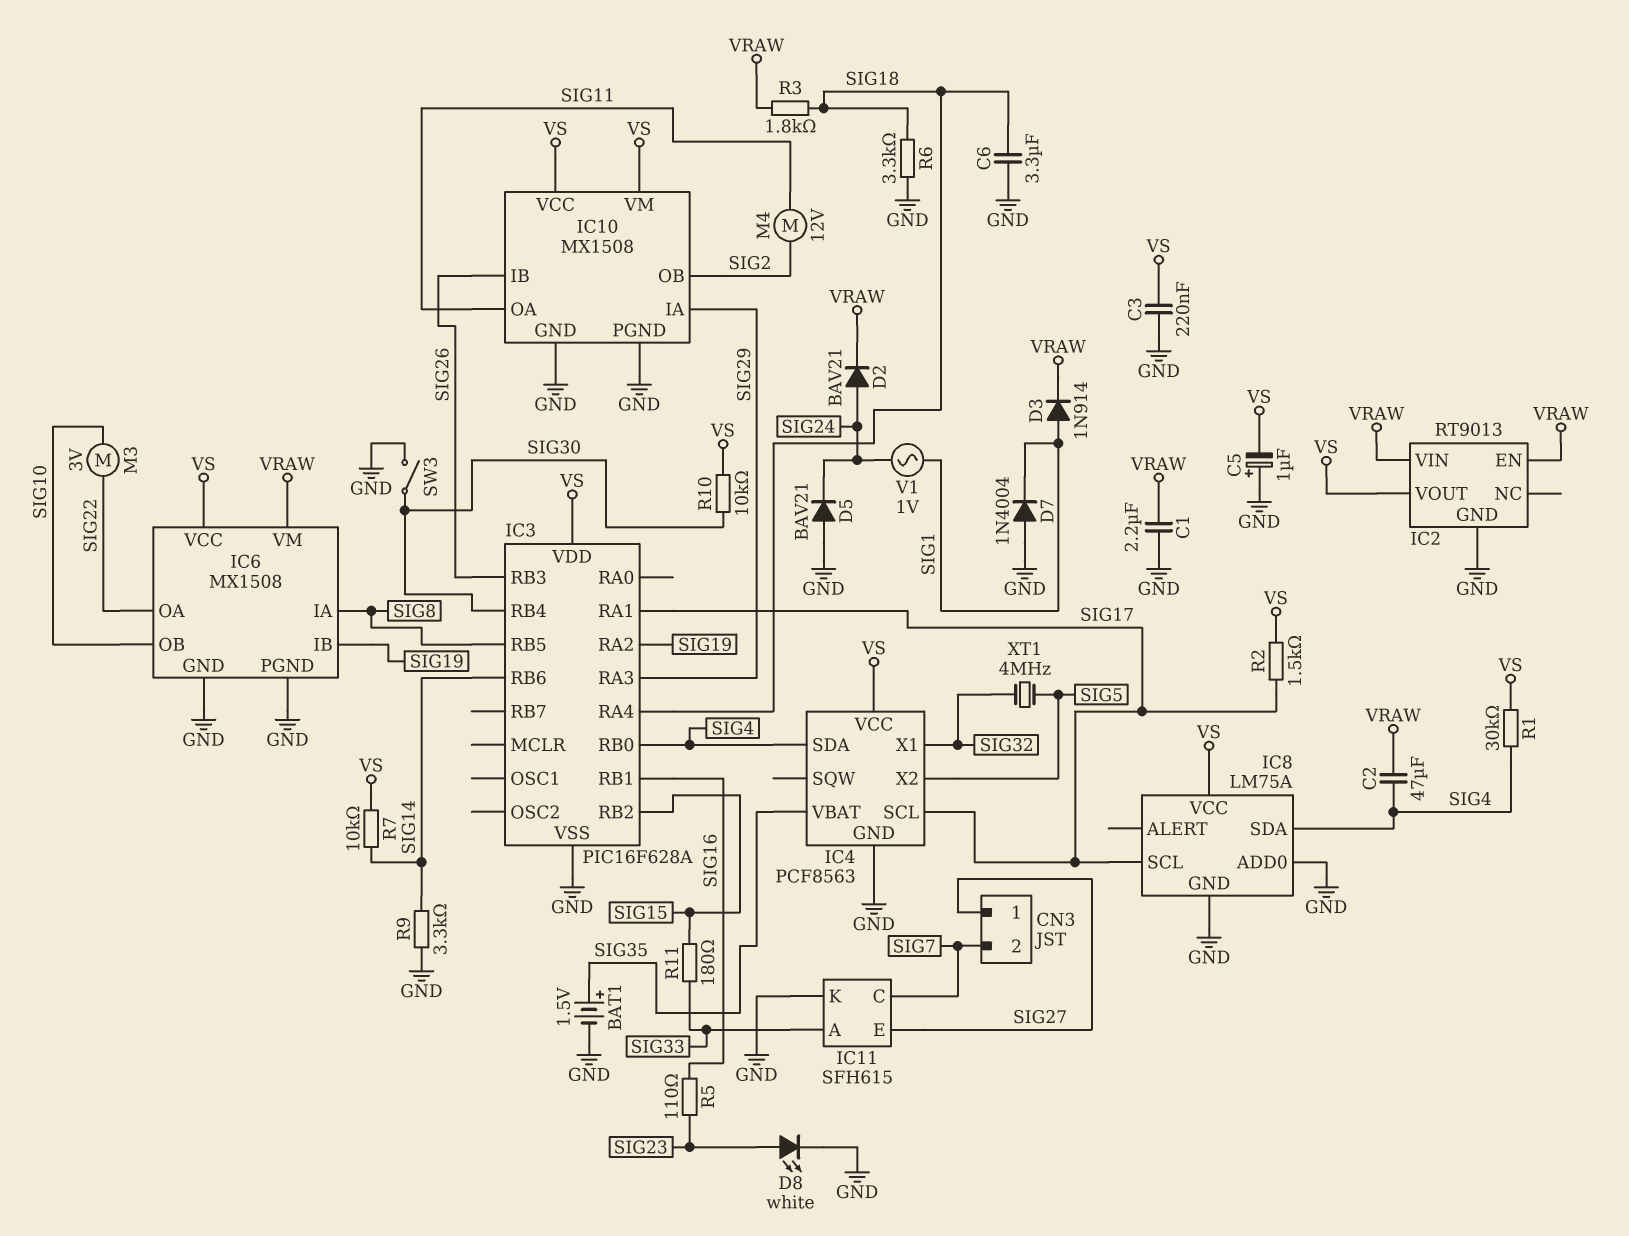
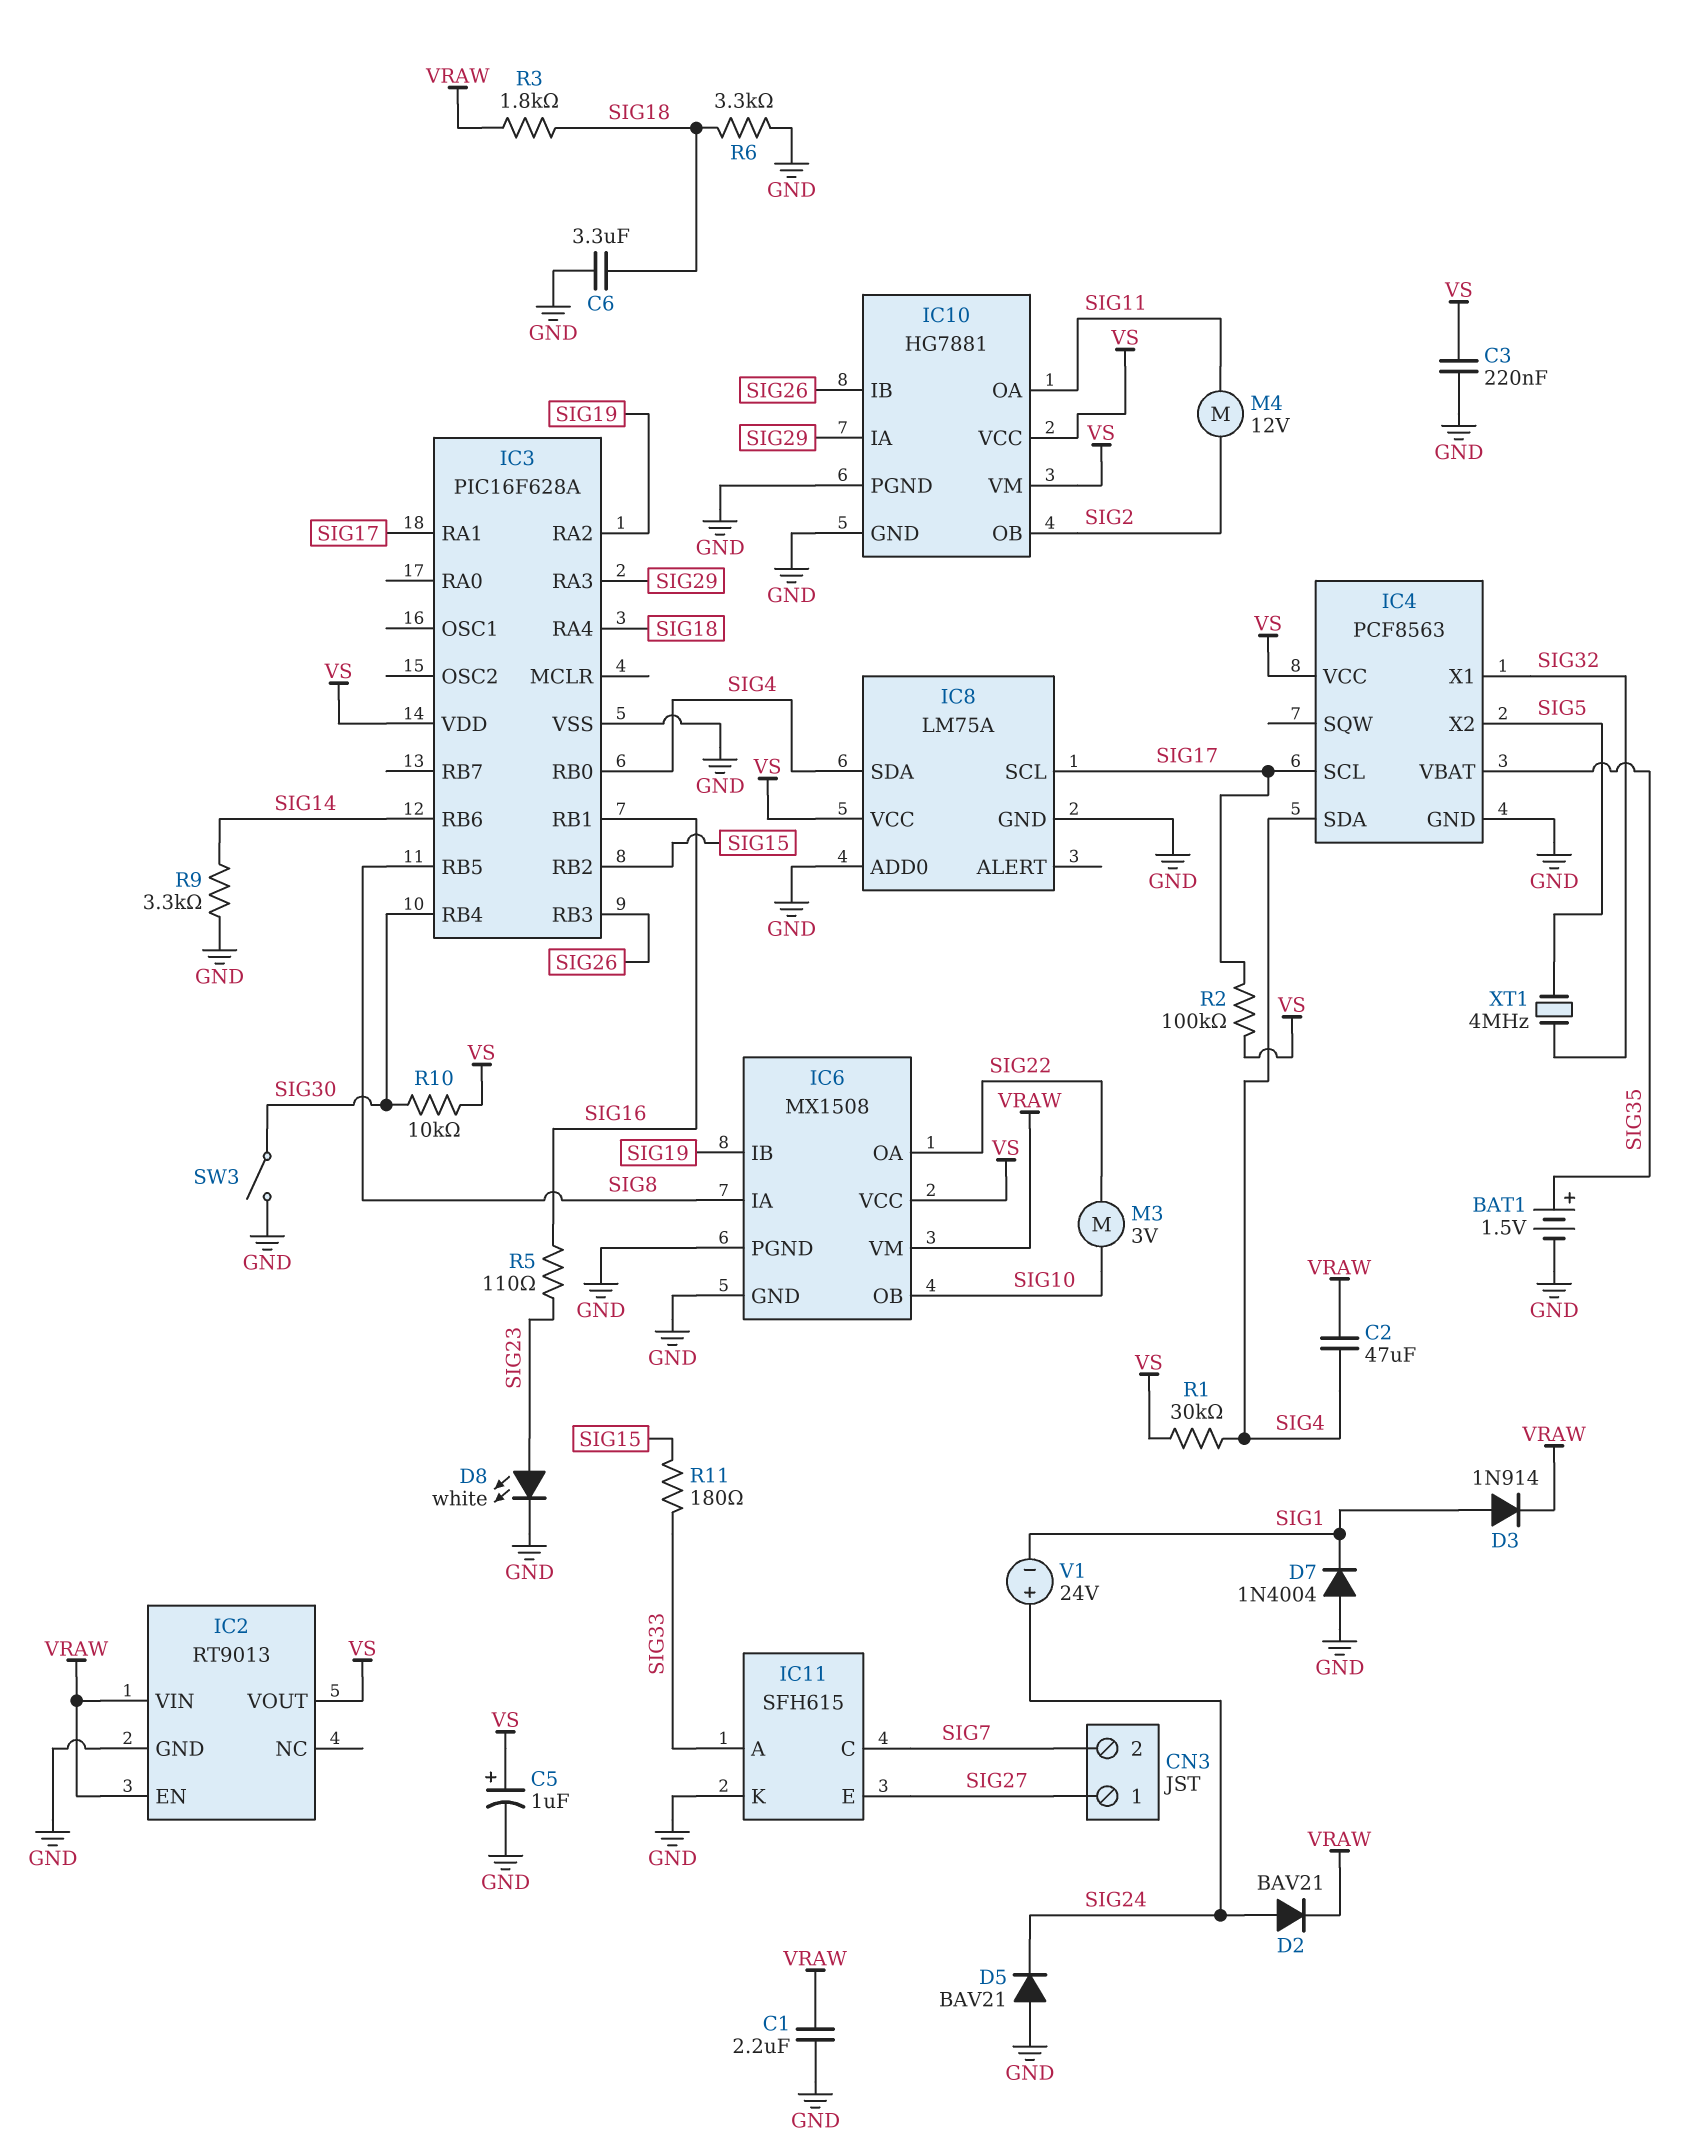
C5: 1uF (plus GND, minus VS) -> 1uF (plus VS, minus GND)
IC10: MX1508 -> HG7881
R2: 1.5k (SIG17, VS) -> 100k (SIG17, VS)
R7: 10k (SIG14, VS) -> none
V1: AC 1V (SIG1, SIG24) -> 24V (plus SIG24, minus SIG1)

